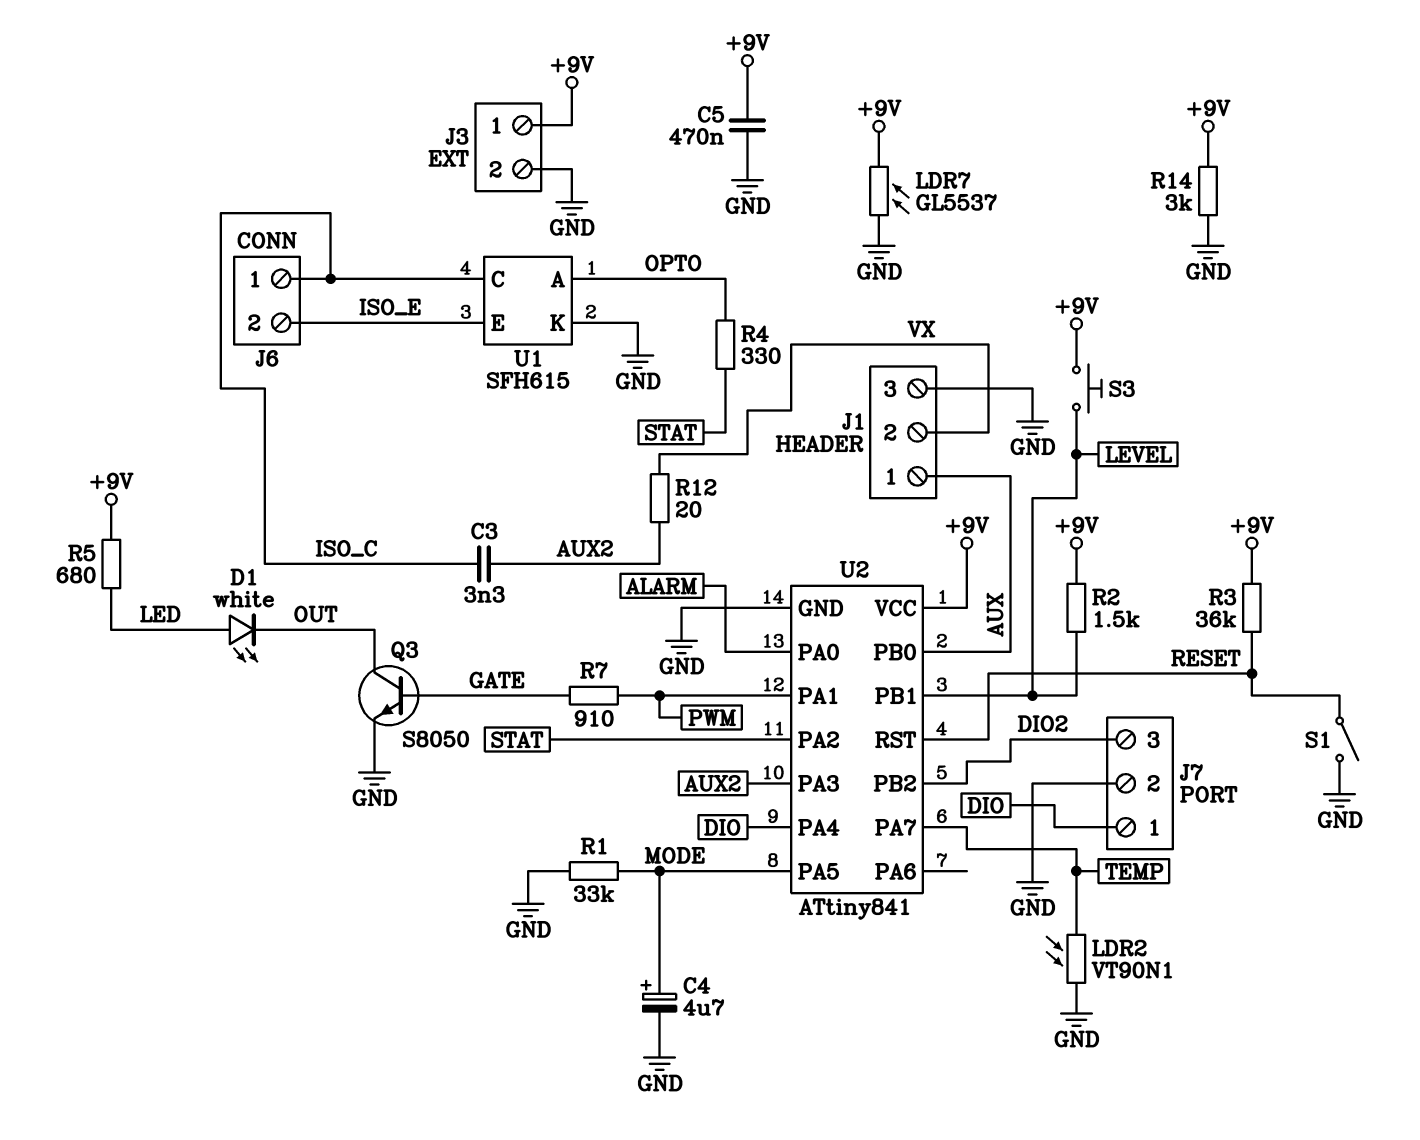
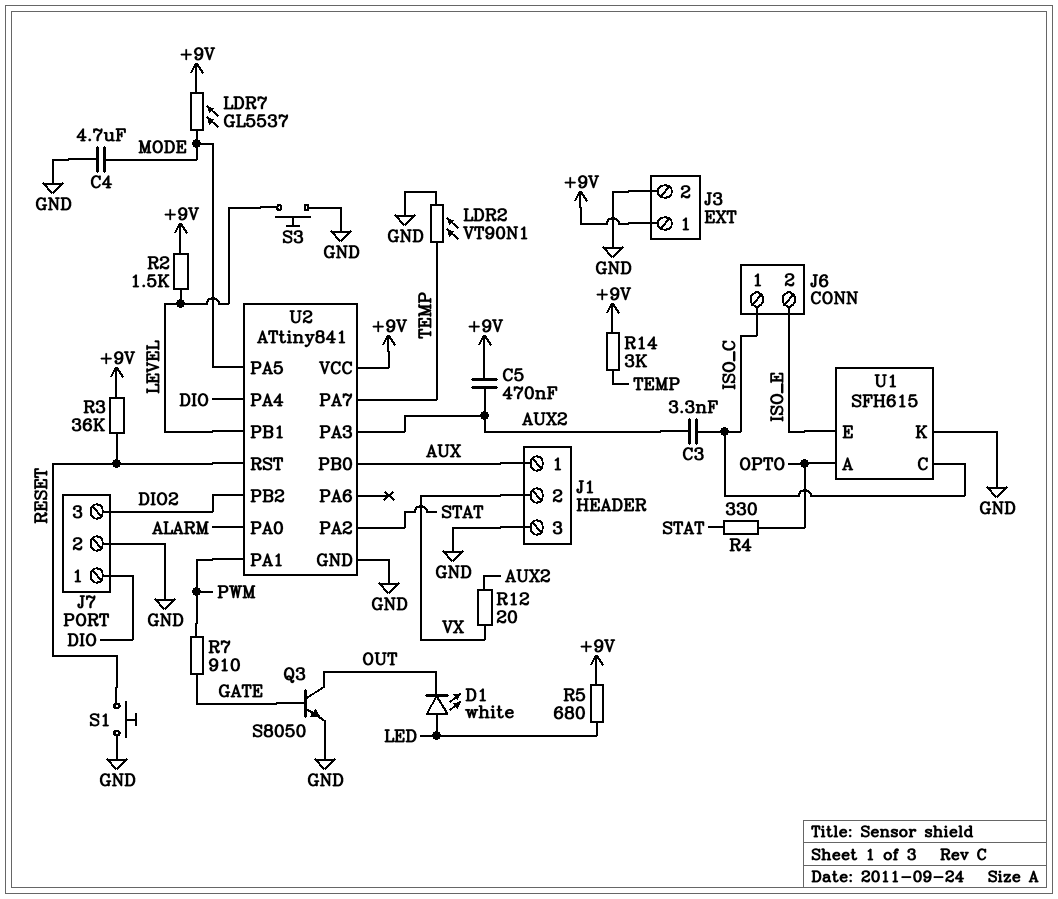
C4: 4.7uF (plus MODE, minus GND) -> 4.7uF (GND, MODE)
C5: 470nF (+9V, GND) -> 470nF (+9V, AUX2)
LDR7: GL5537 (+9V, GND) -> GL5537 (+9V, MODE)
R1: 33k (GND, MODE) -> none
R14: 3k (+9V, GND) -> 3k (+9V, TEMP)
S1: switch (GND, RESET) -> button (GND, RESET)
S3: button (+9V, LEVEL) -> button (GND, LEVEL)

